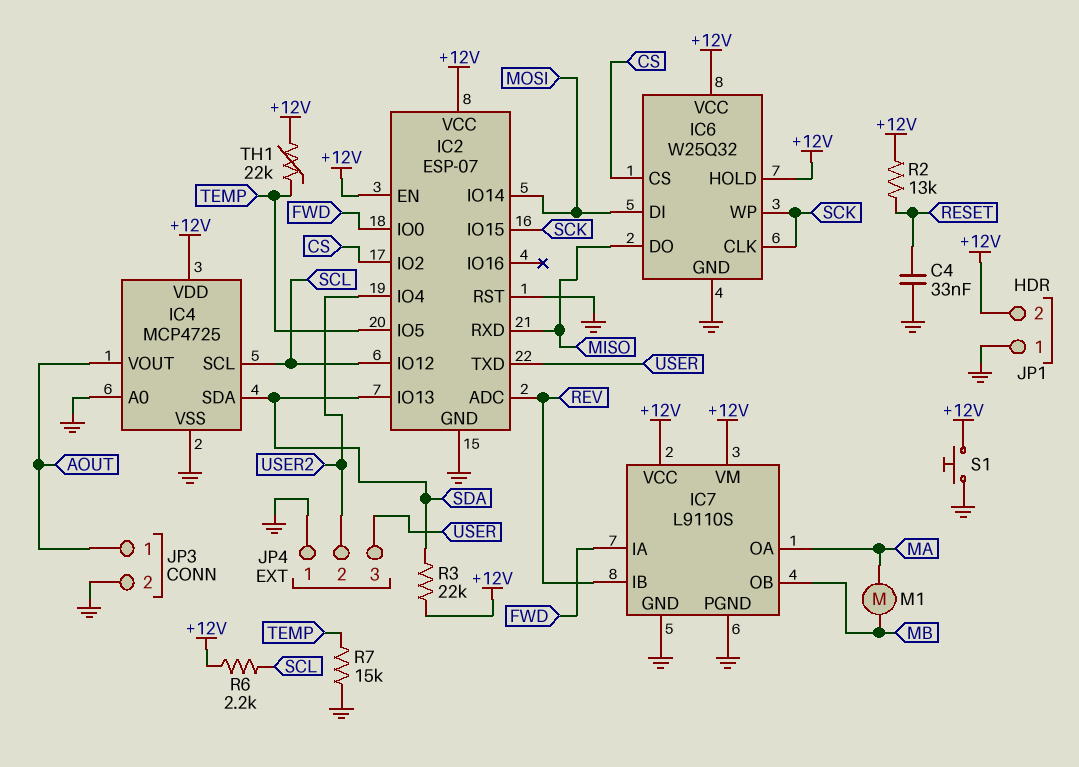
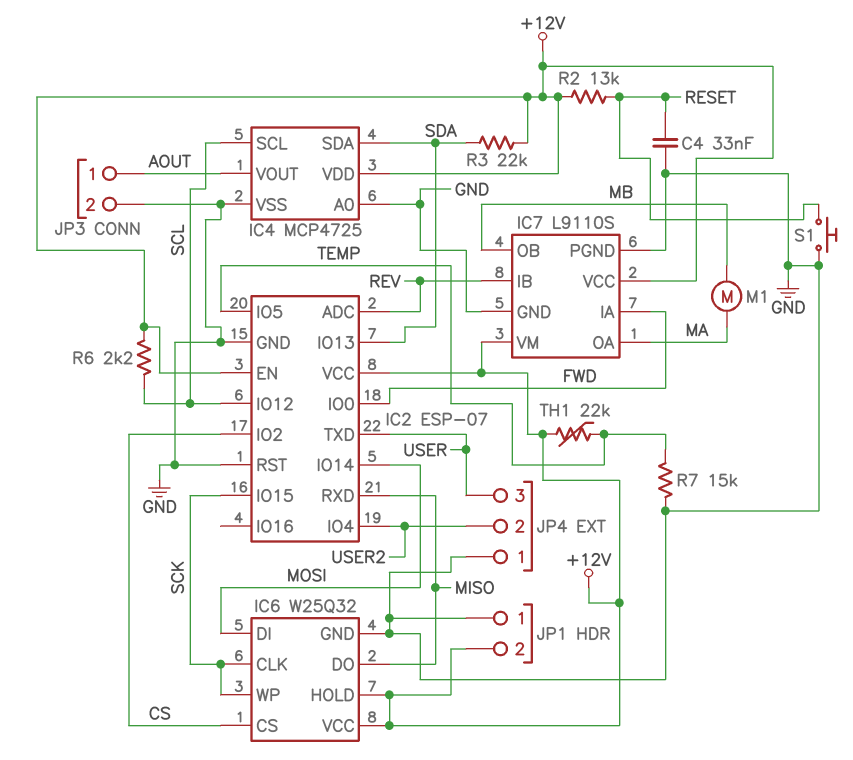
S1: button (+12V, GND) -> button (GND, RESET)

